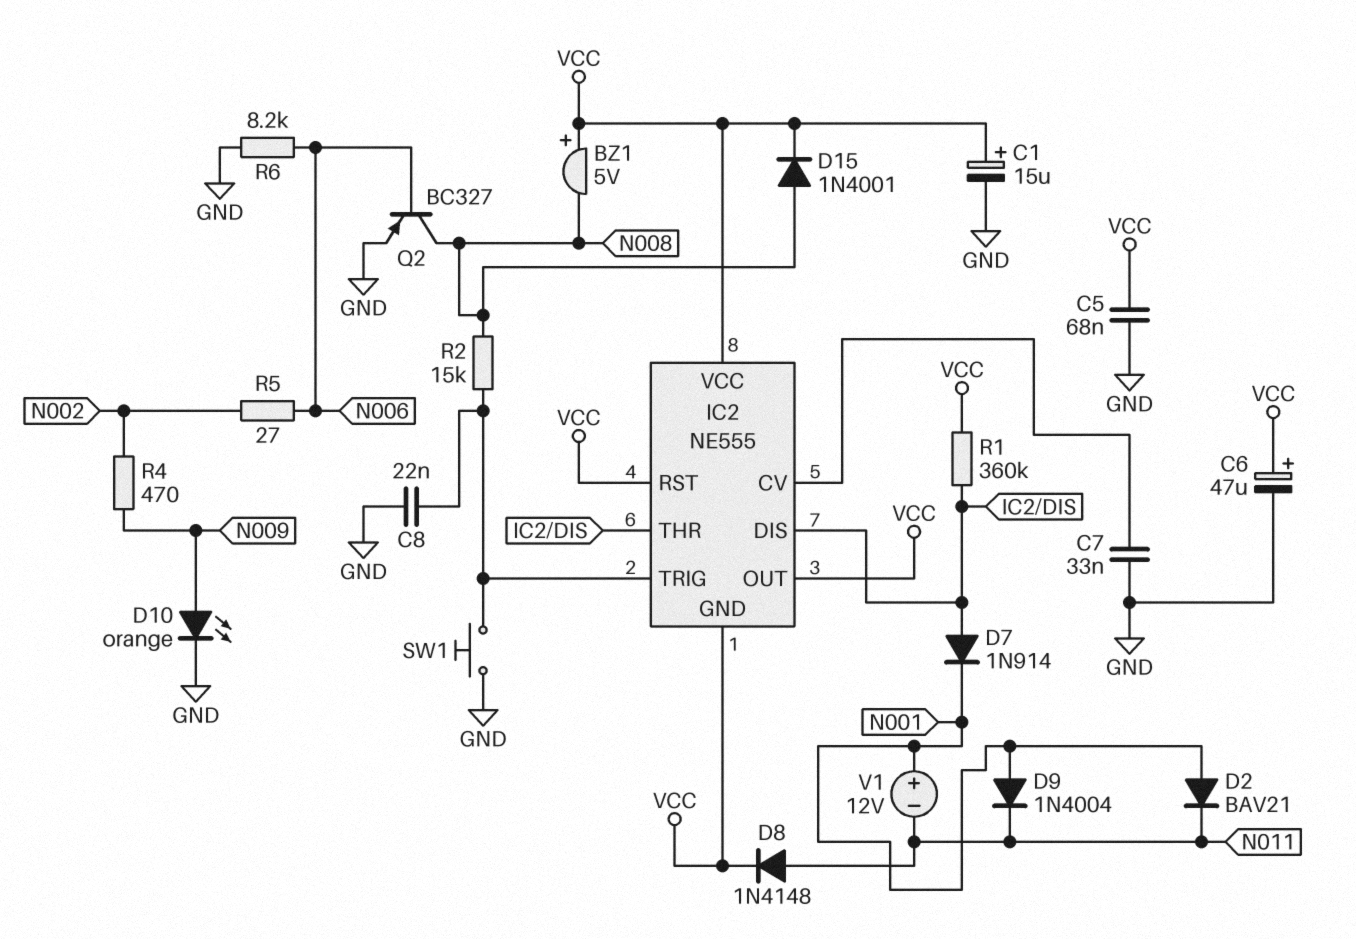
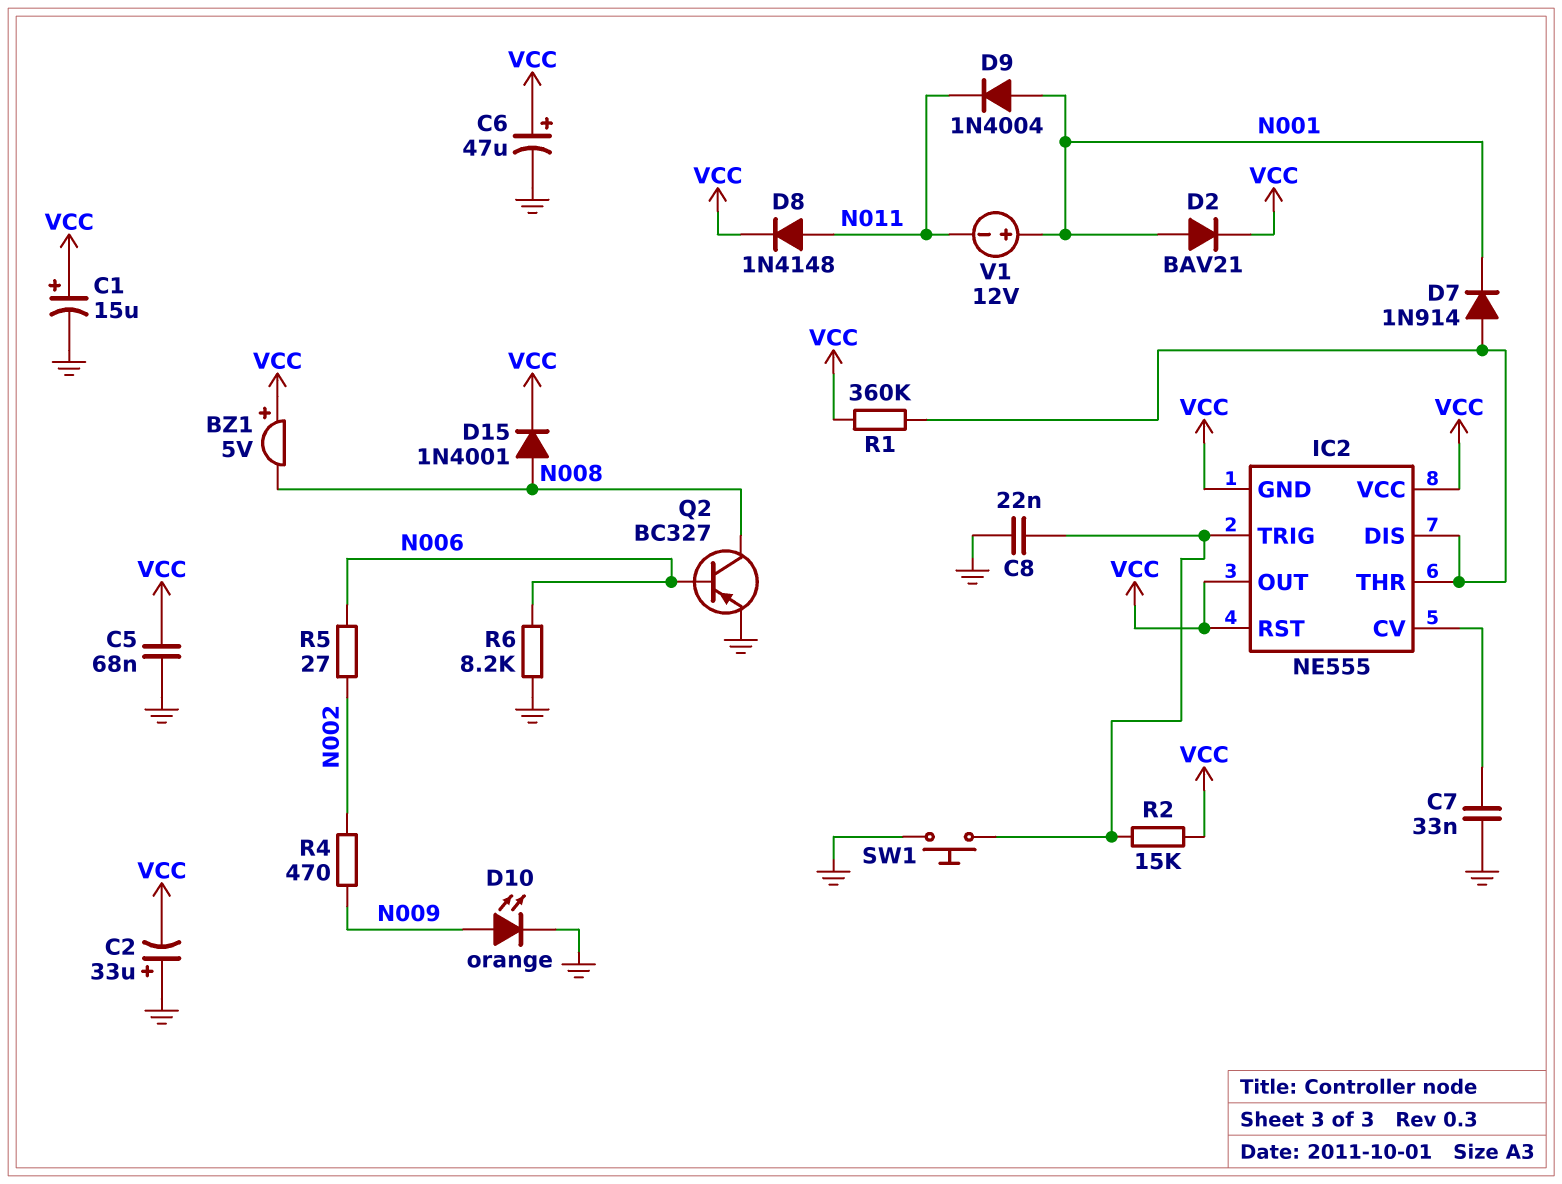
C2: none -> 33uF (plus GND, minus VCC)
D2: diode BAV21 (A N001, K N011) -> diode BAV21 (A N001, K VCC)
R2: 15k (IC2/TRIG, N008) -> 15k (IC2/TRIG, VCC)

